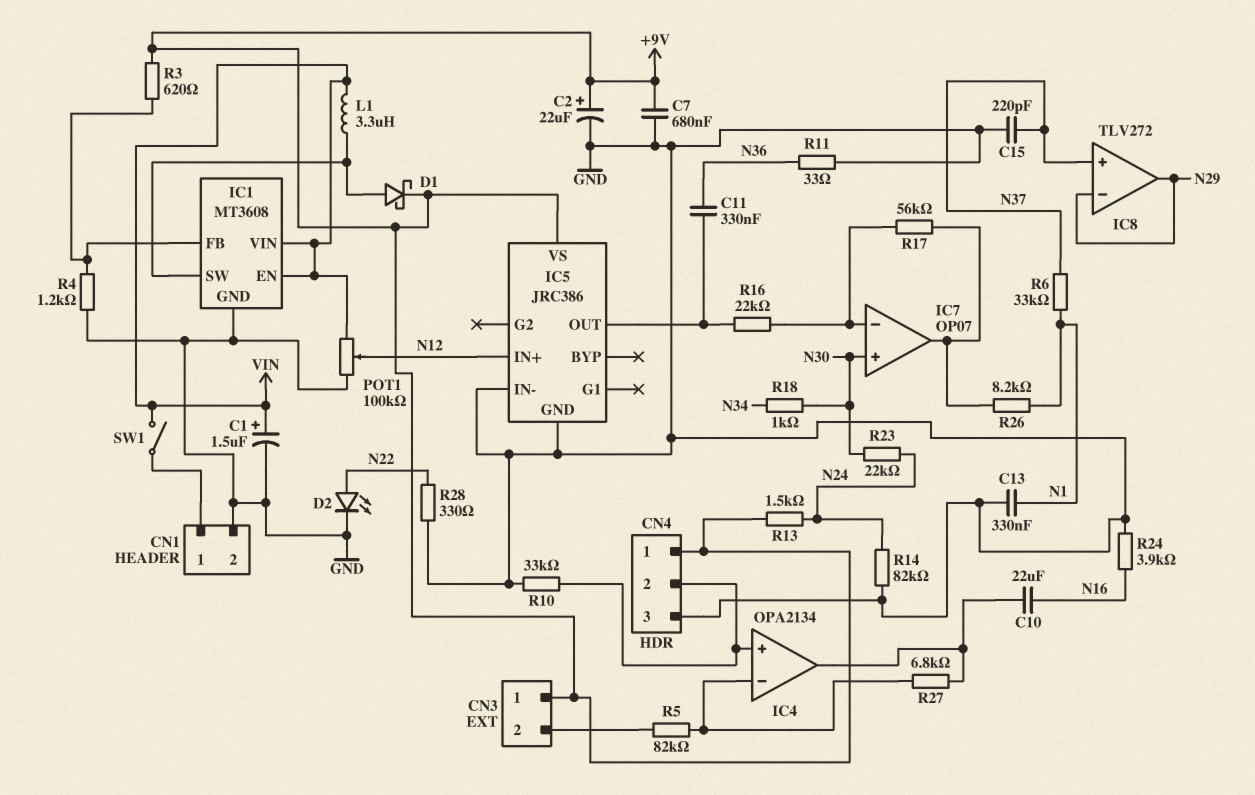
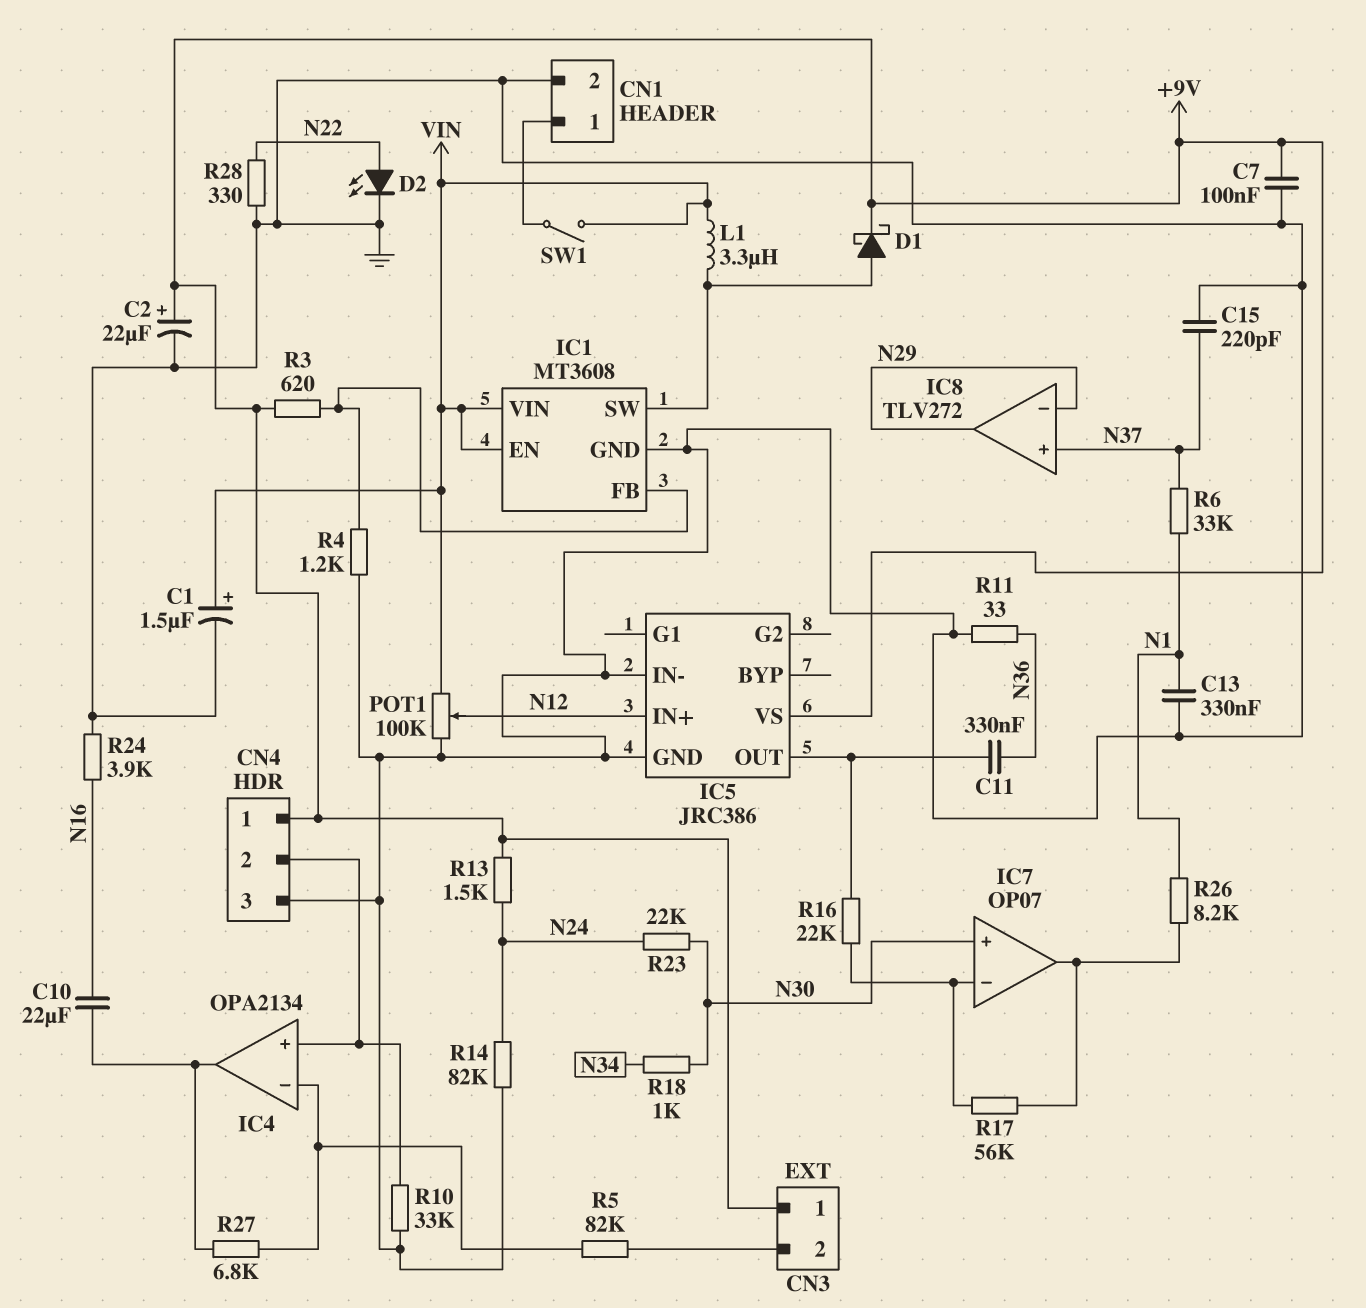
C7: 680nF (+9V, GND) -> 100nF (+9V, GND)

